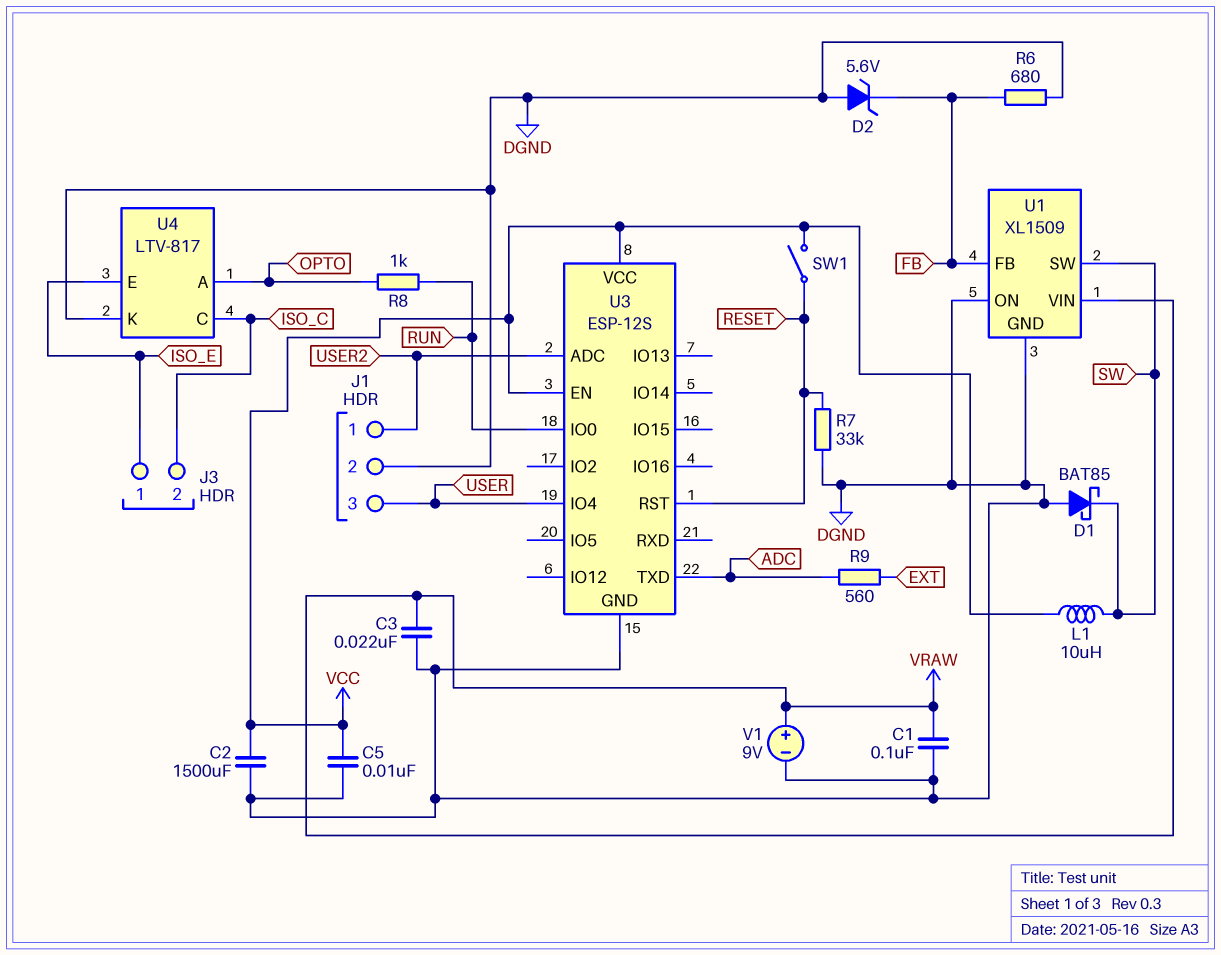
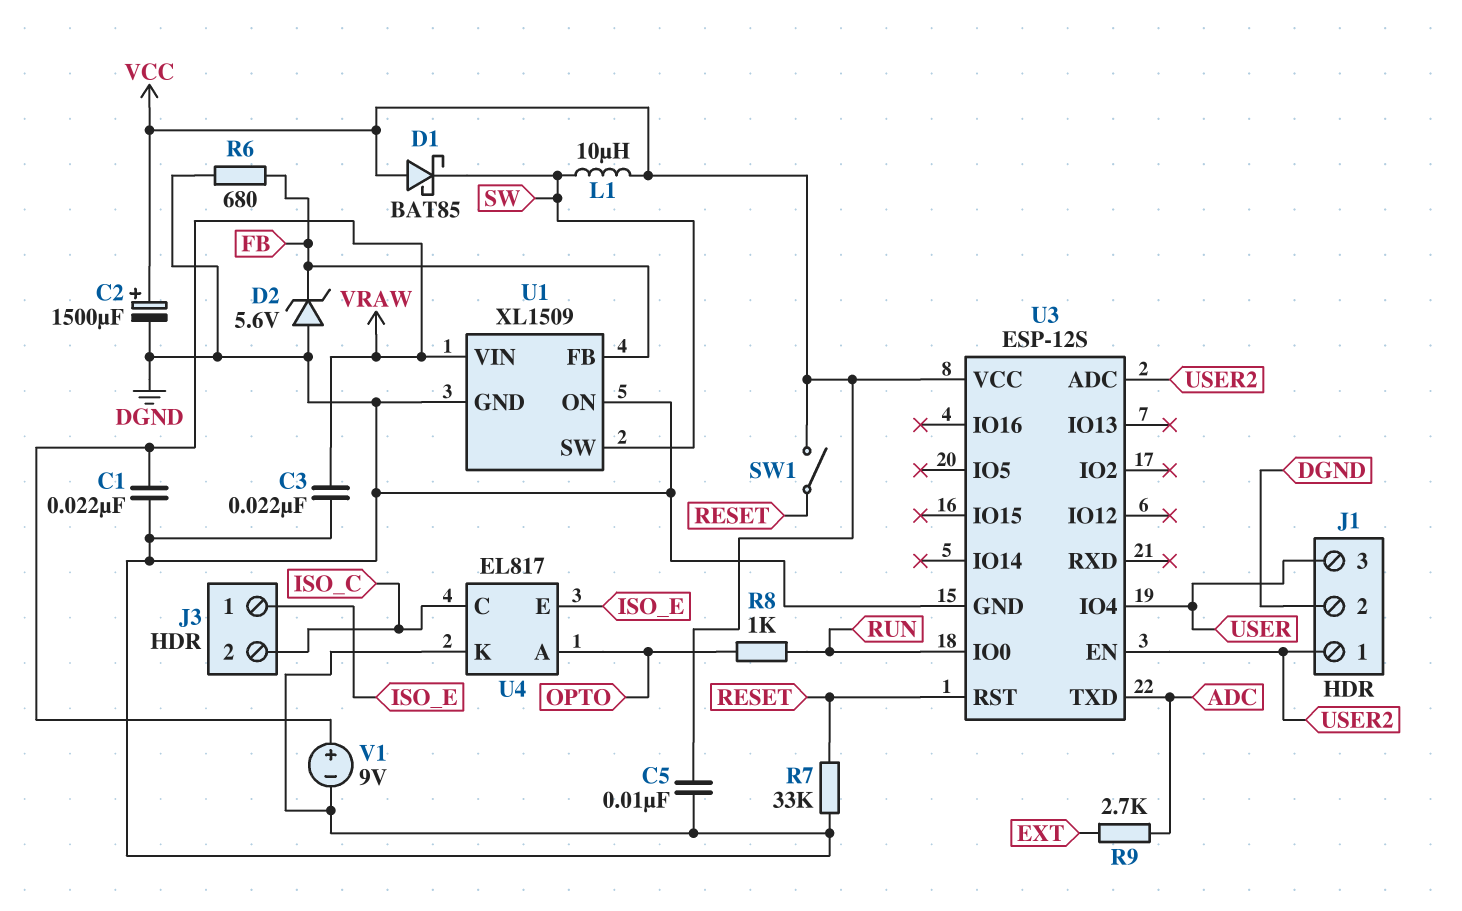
C1: 100nF (DGND, VRAW) -> 22nF (DGND, VRAW)
C2: 1500uF (DGND, VCC) -> 1500uF (plus VCC, minus DGND)
D1: schottky BAT85 (A DGND, K SW) -> schottky BAT85 (A VCC, K SW)
R9: 560 (ADC, EXT) -> 2.7k (ADC, EXT)
U3 pin EN: VCC -> USER2
U4: LTV-817 -> EL817

